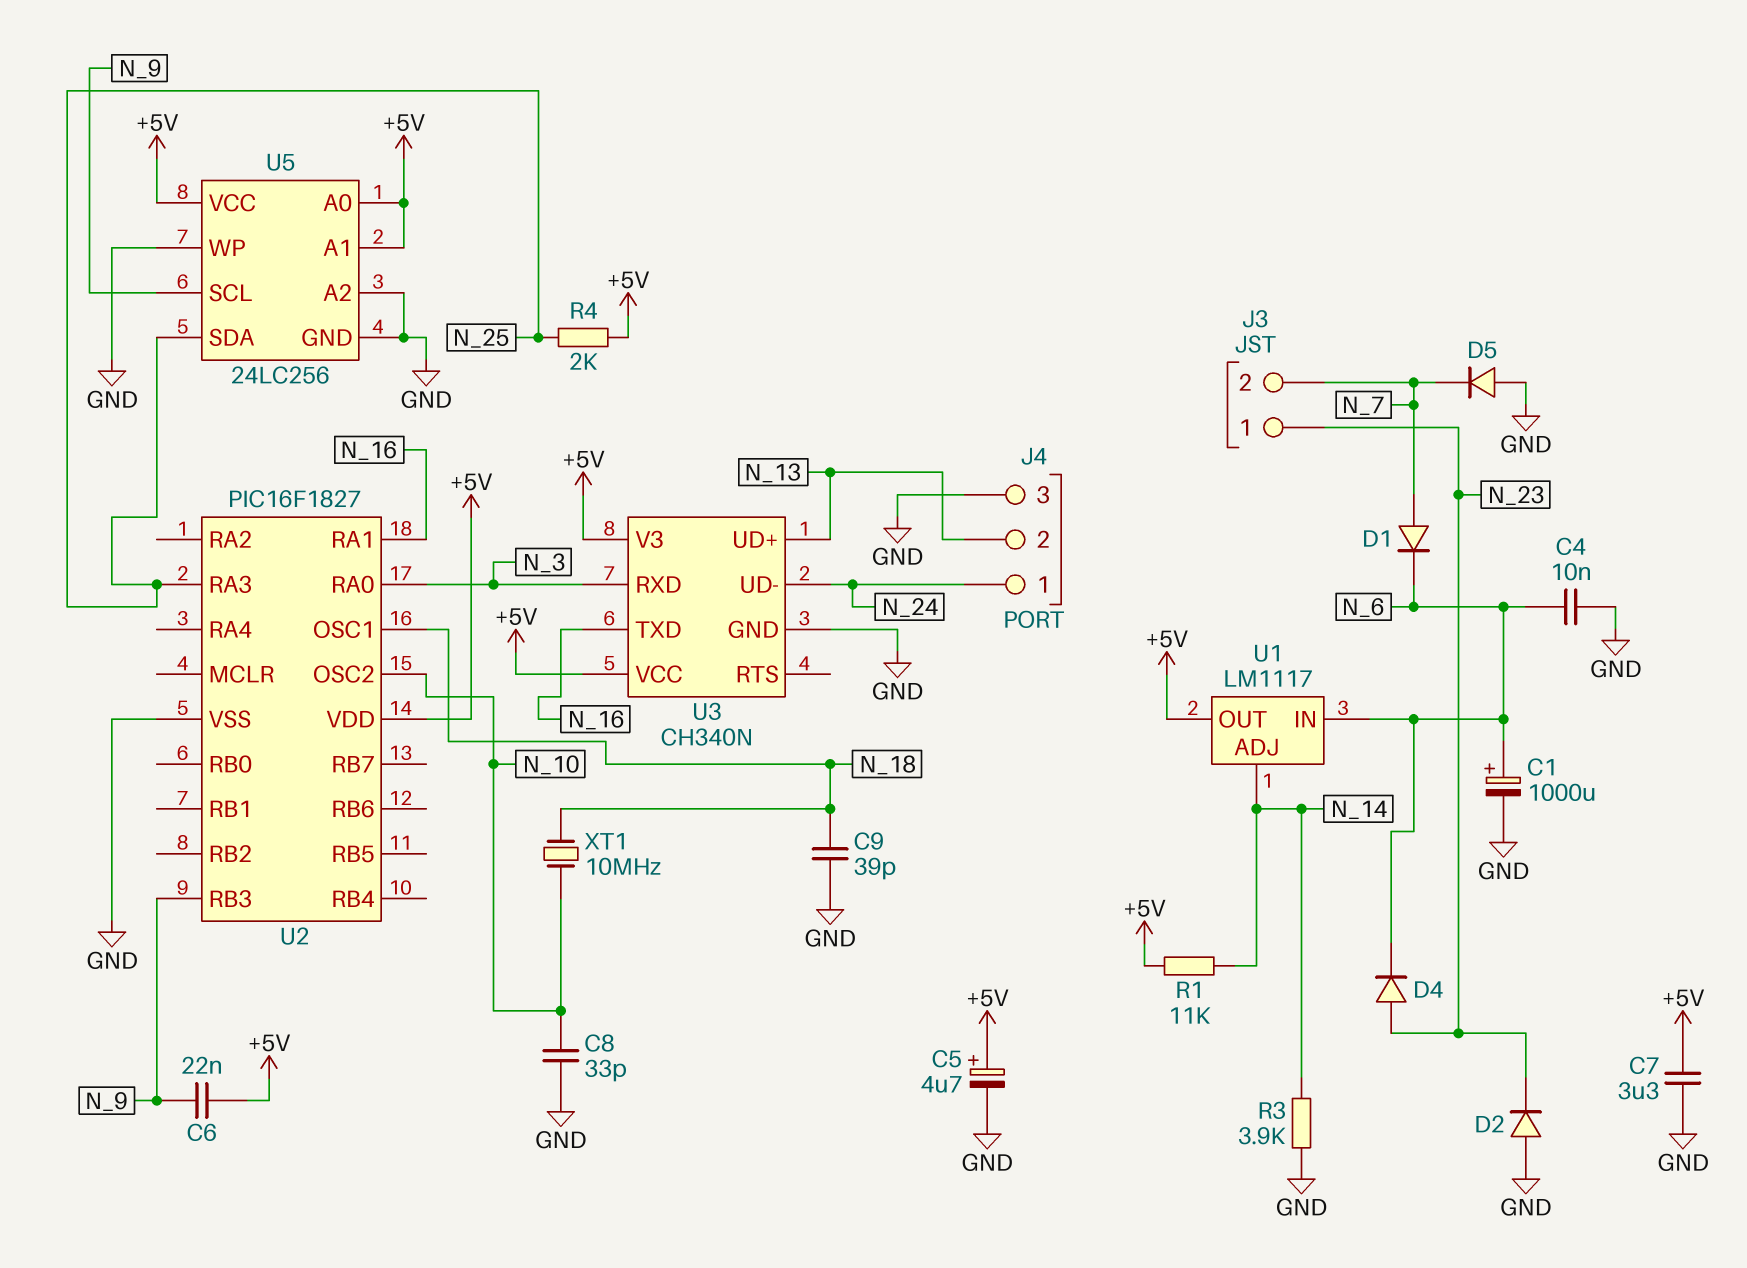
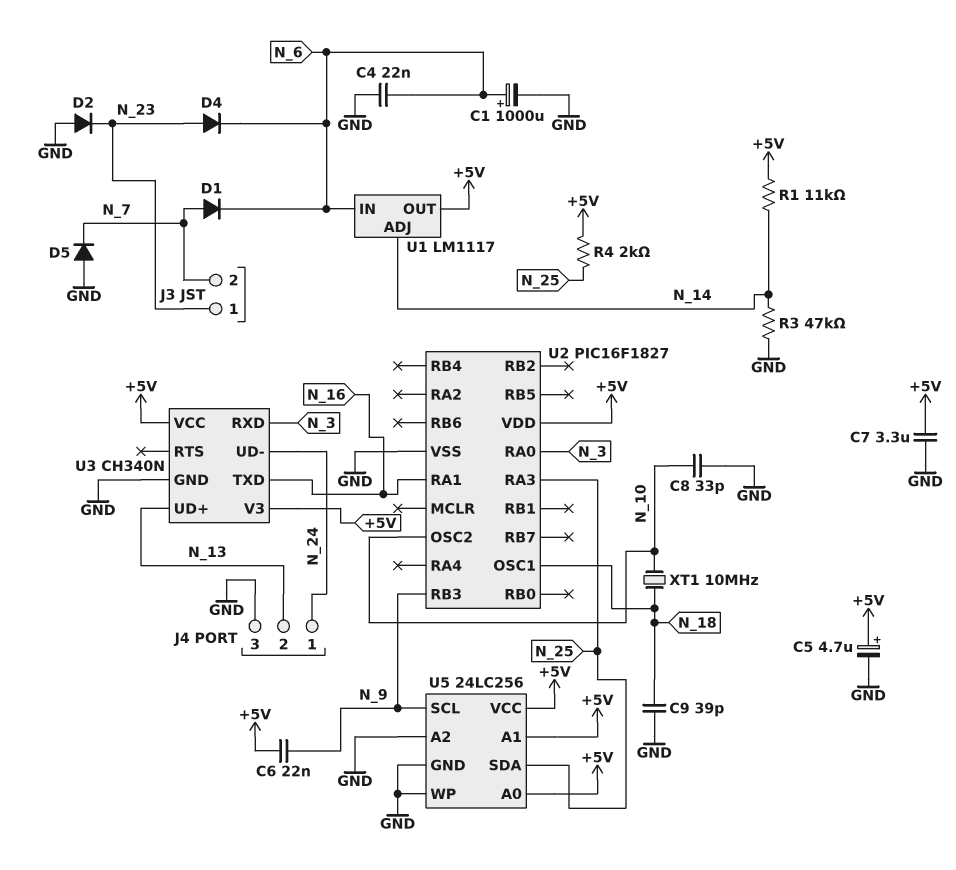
C4: 10nF (GND, N_6) -> 22nF (GND, N_6)
R3: 3.9k (GND, N_14) -> 47k (GND, N_14)

